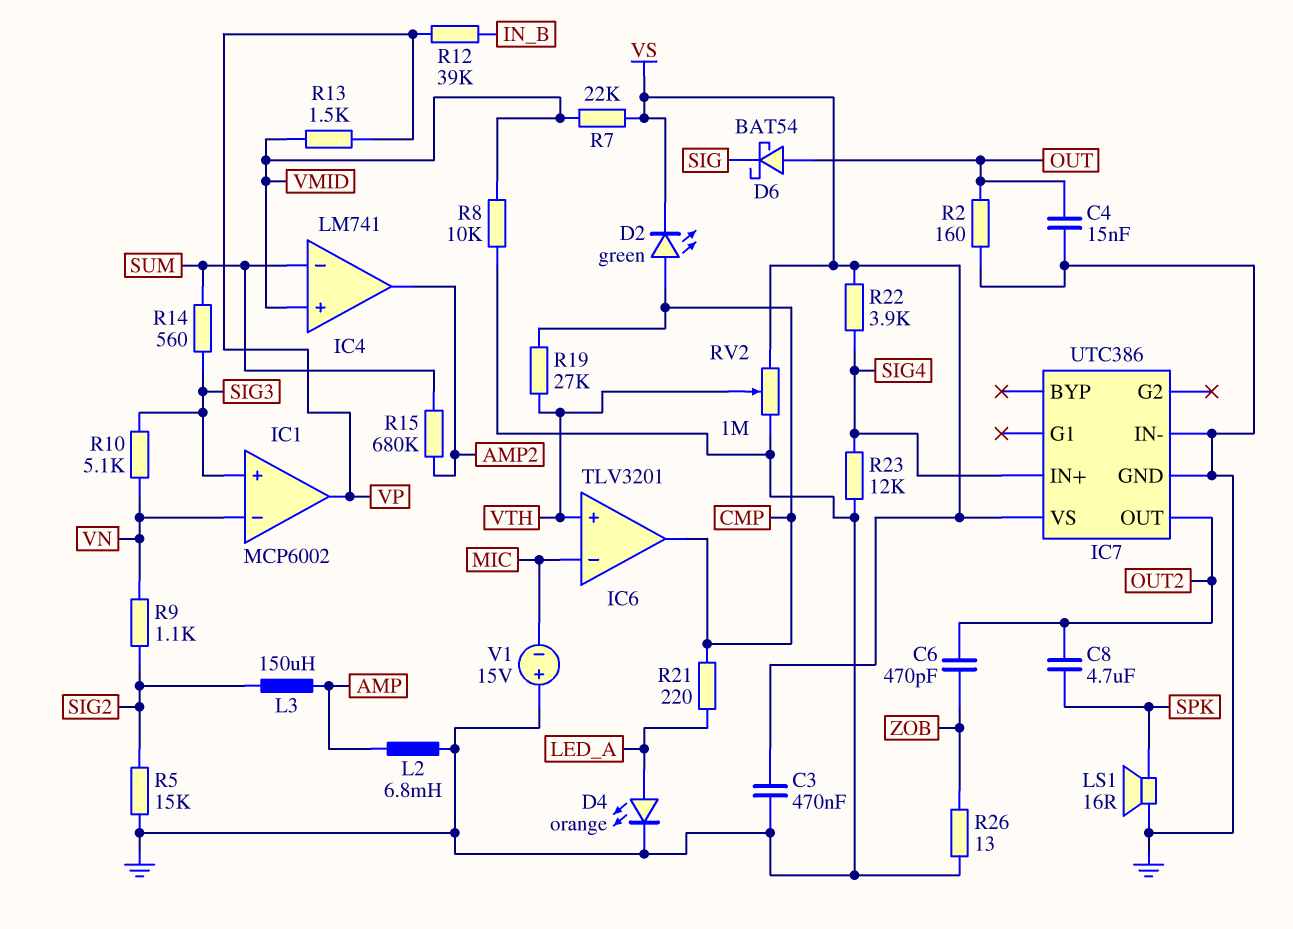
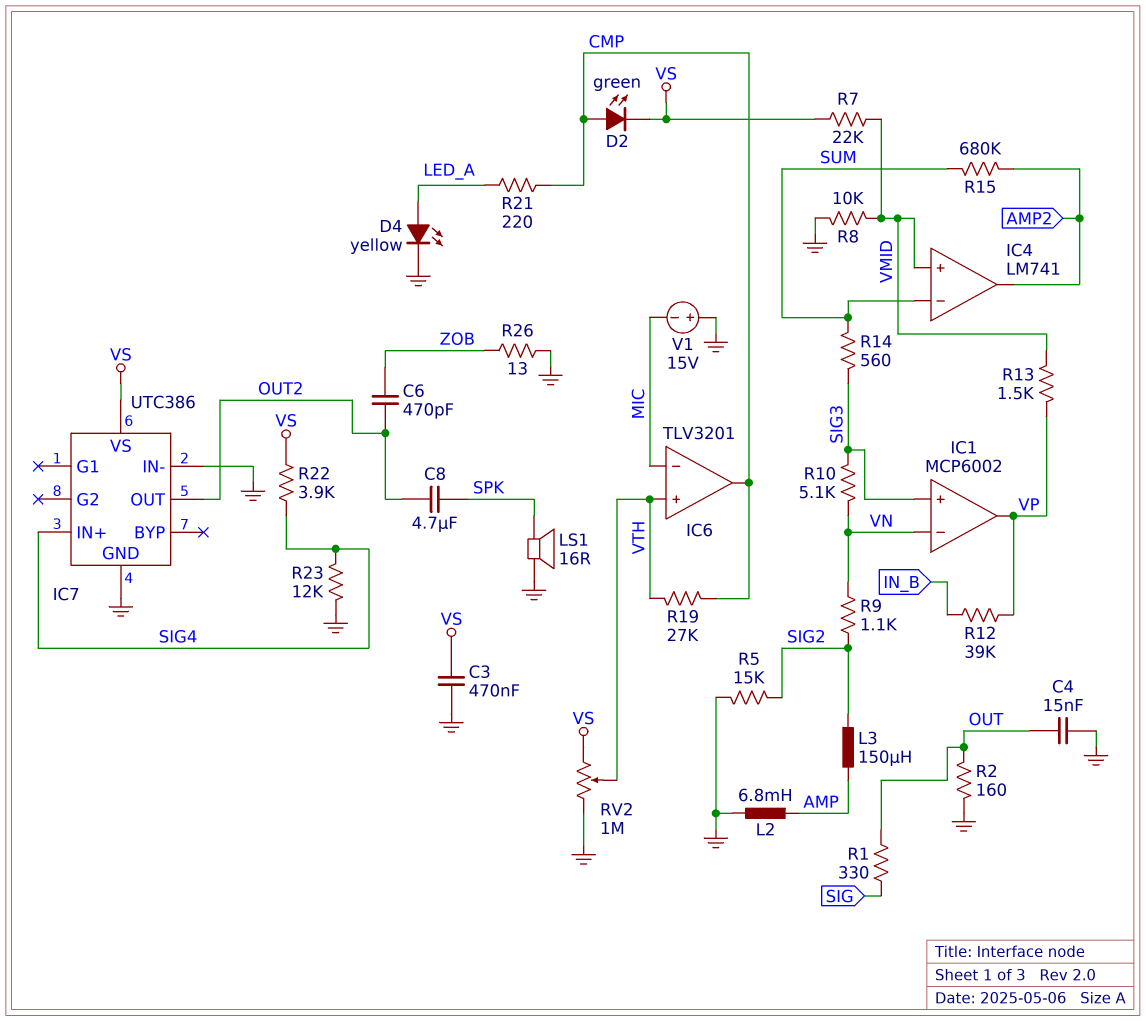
D4: LED orange (A LED_A, K GND) -> LED yellow (A LED_A, K GND)
D6: schottky BAT54 (A OUT, K SIG) -> none
R1: none -> 330 (OUT, SIG)

